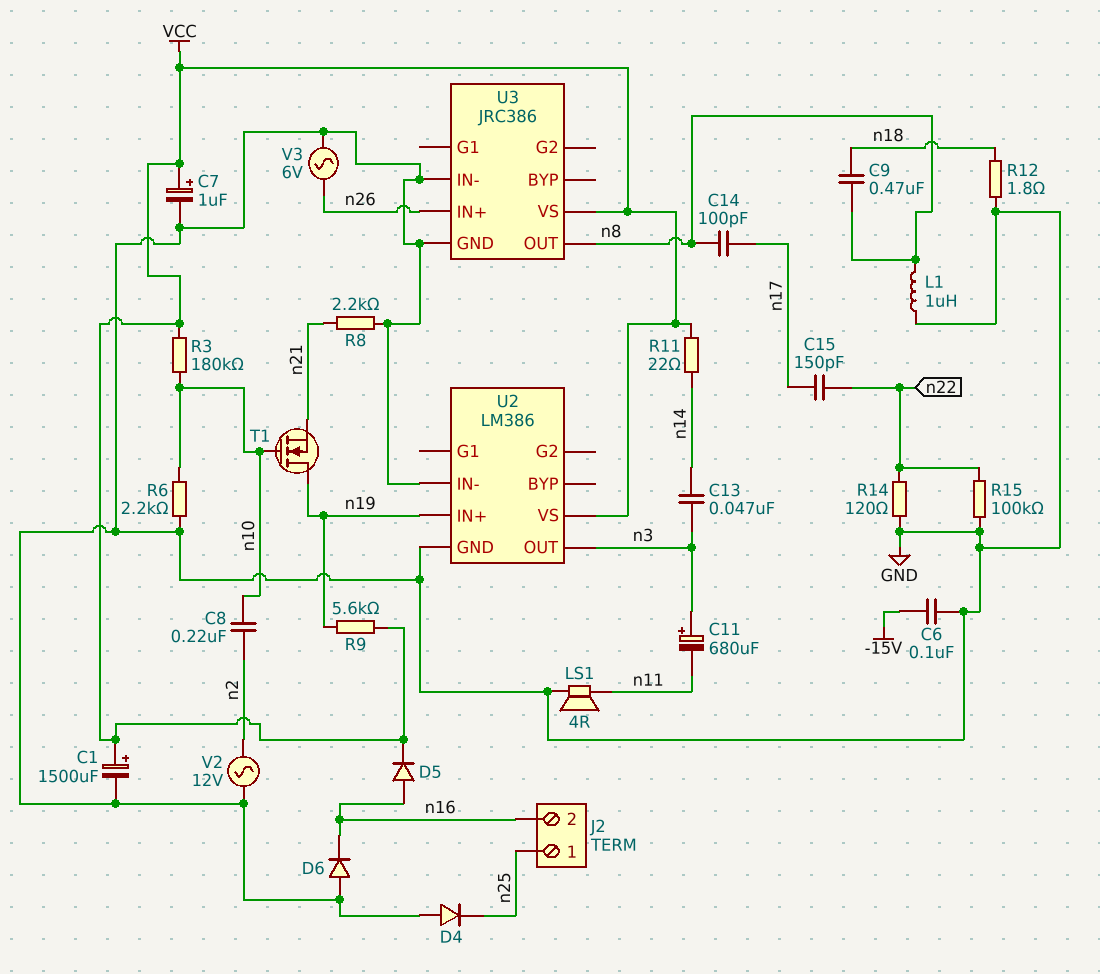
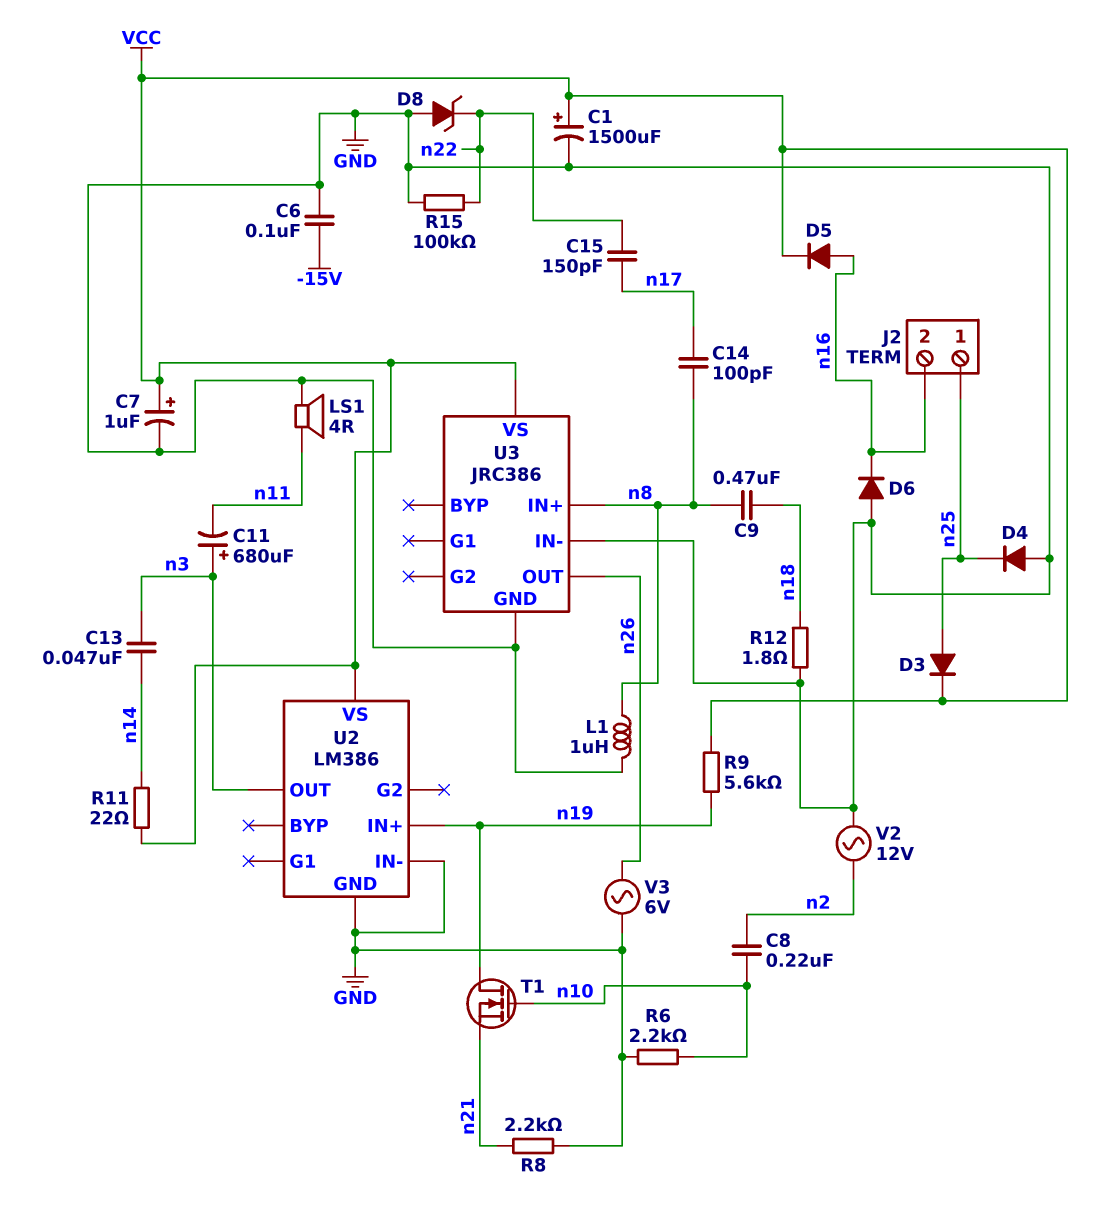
D3: none -> diode (A n25, K VCC)
D8: none -> zener (A GND, K n22)
R3: 180k (VCC, n10) -> none
R14: 120 (GND, n22) -> none
U3 pin IN+: n26 -> n8
U3 pin OUT: n8 -> n26

